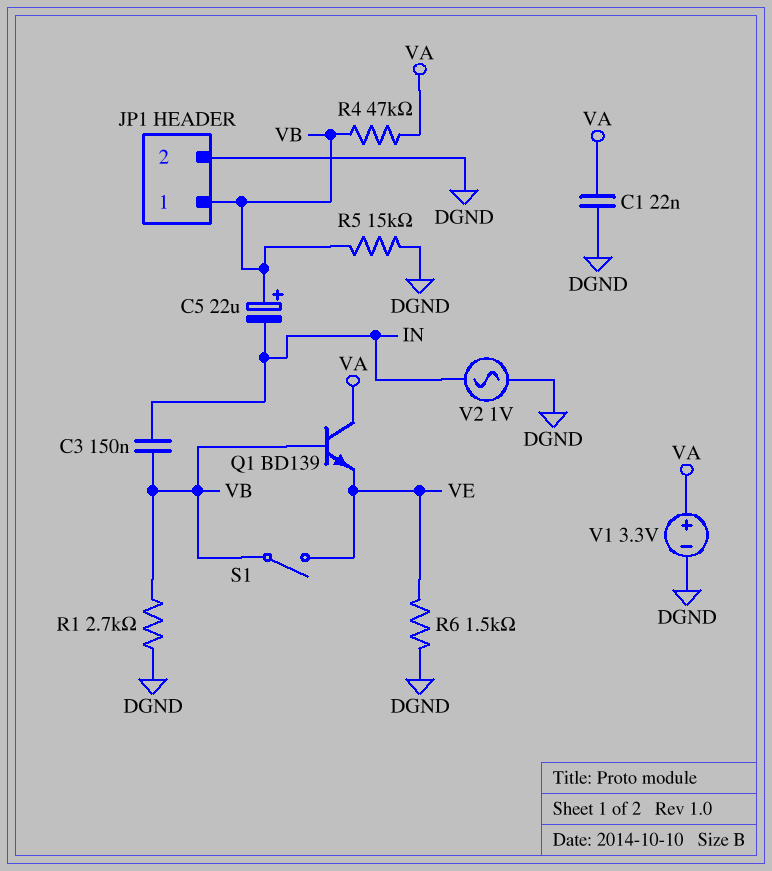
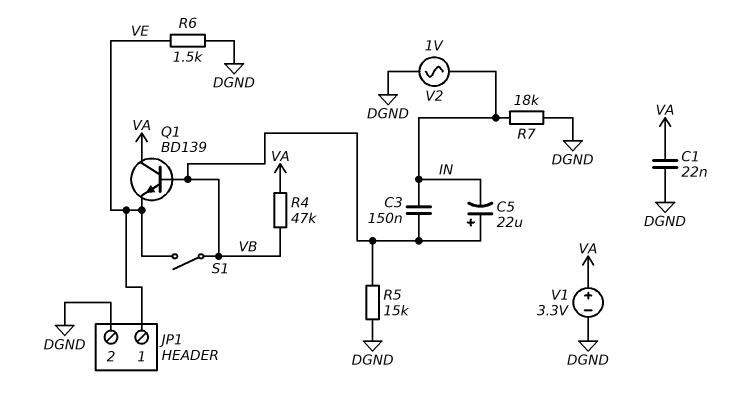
JP1 pin 1: VB -> VE
R1: 2.7k (DGND, VB) -> none
R7: none -> 18k (DGND, IN)

